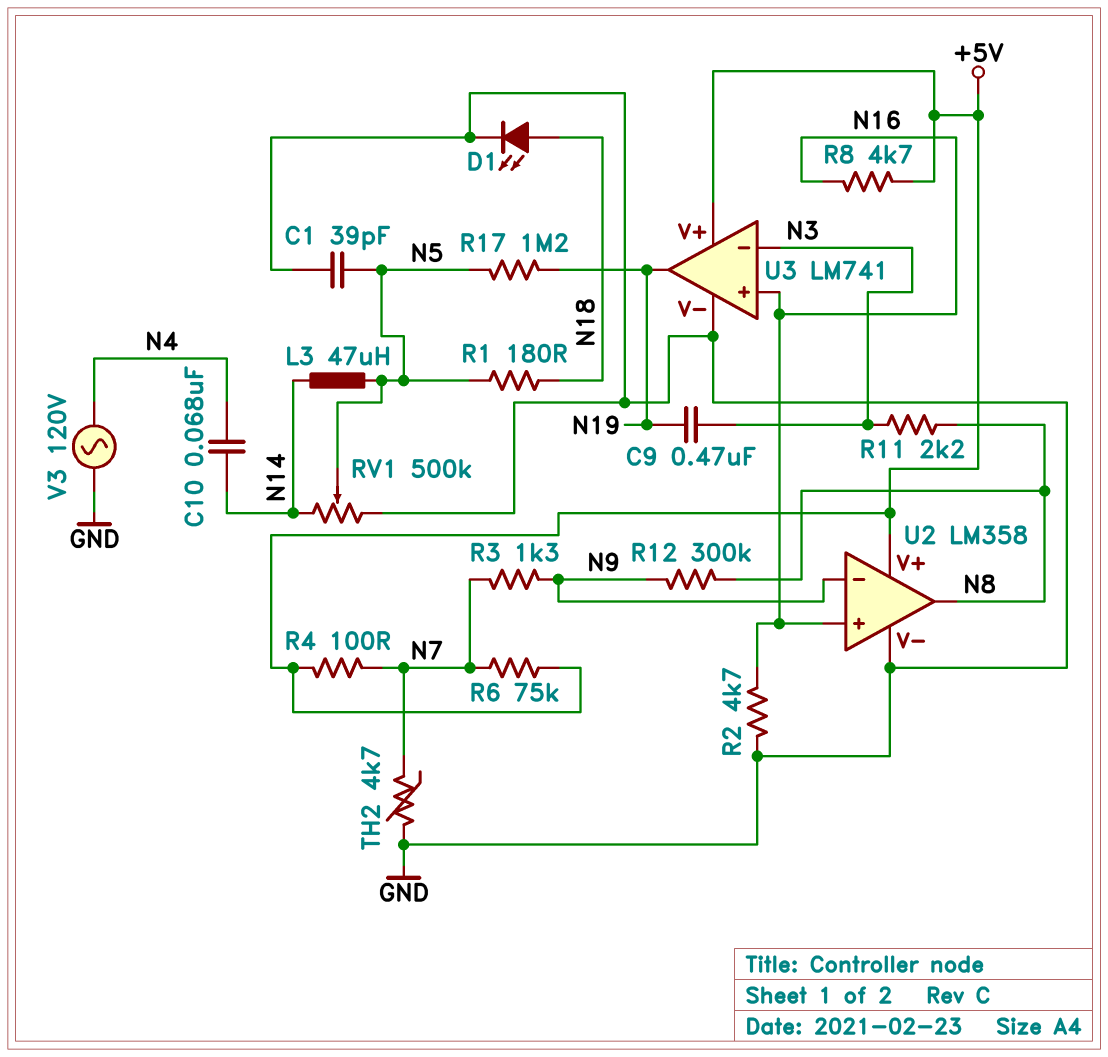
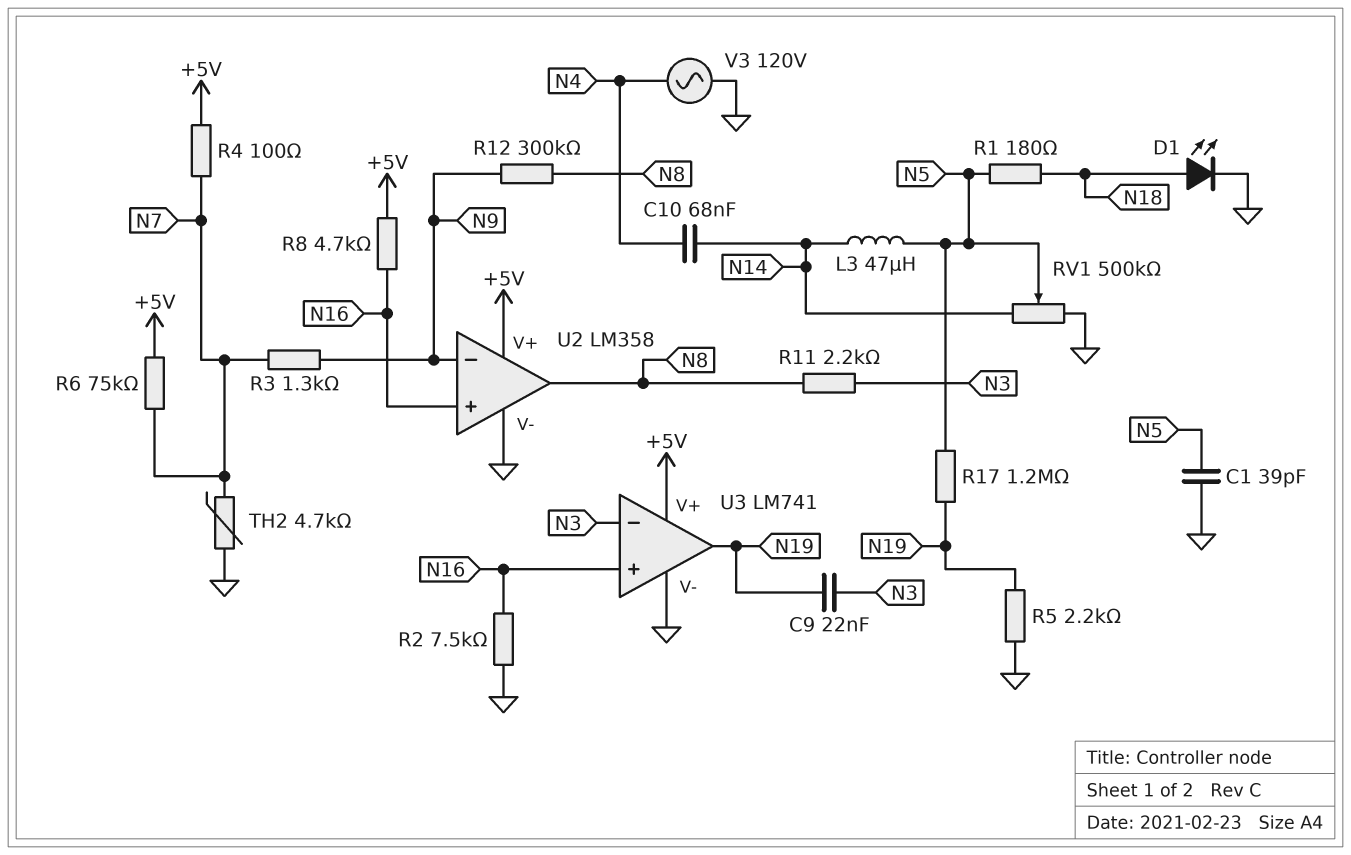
C9: 470nF (N3, N19) -> 22nF (N3, N19)
R2: 4.7k (GND, N16) -> 7.5k (GND, N16)
R5: none -> 2.2k (GND, N19)

